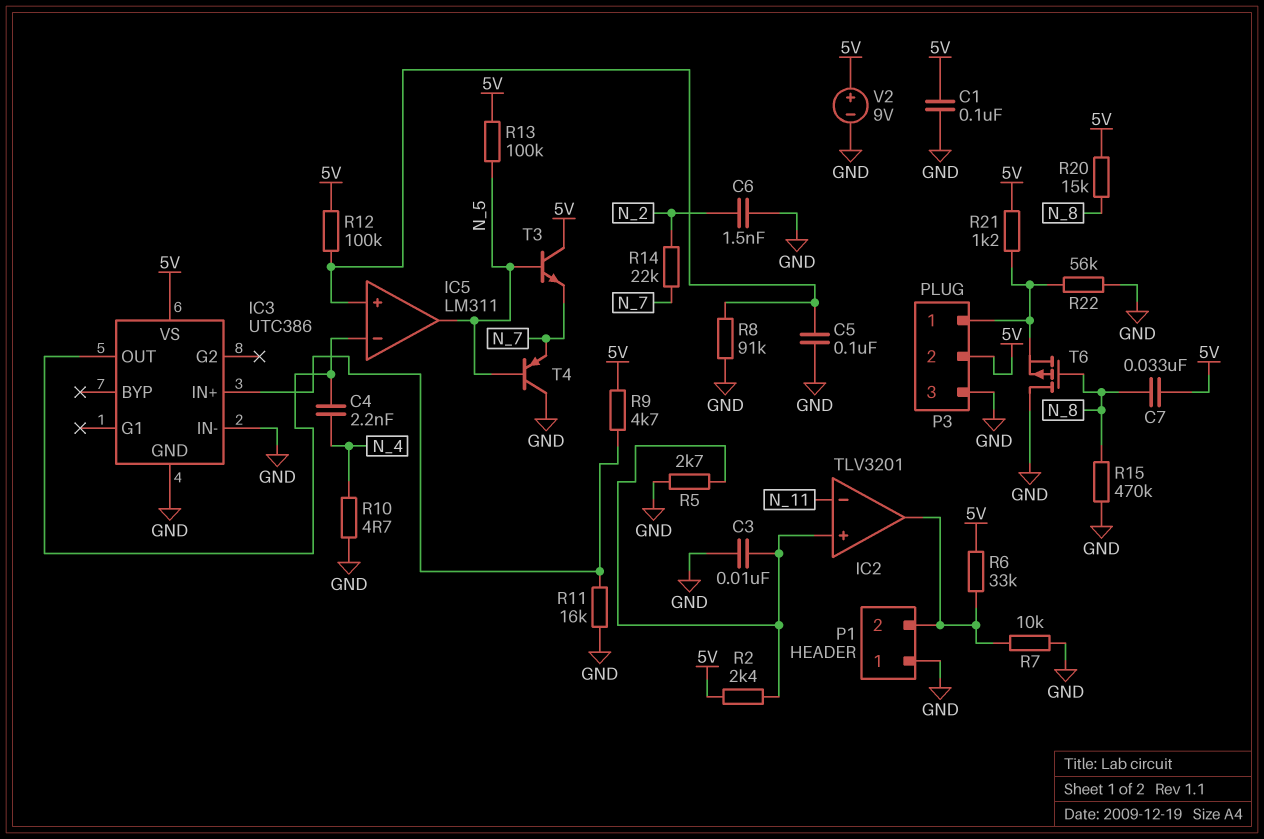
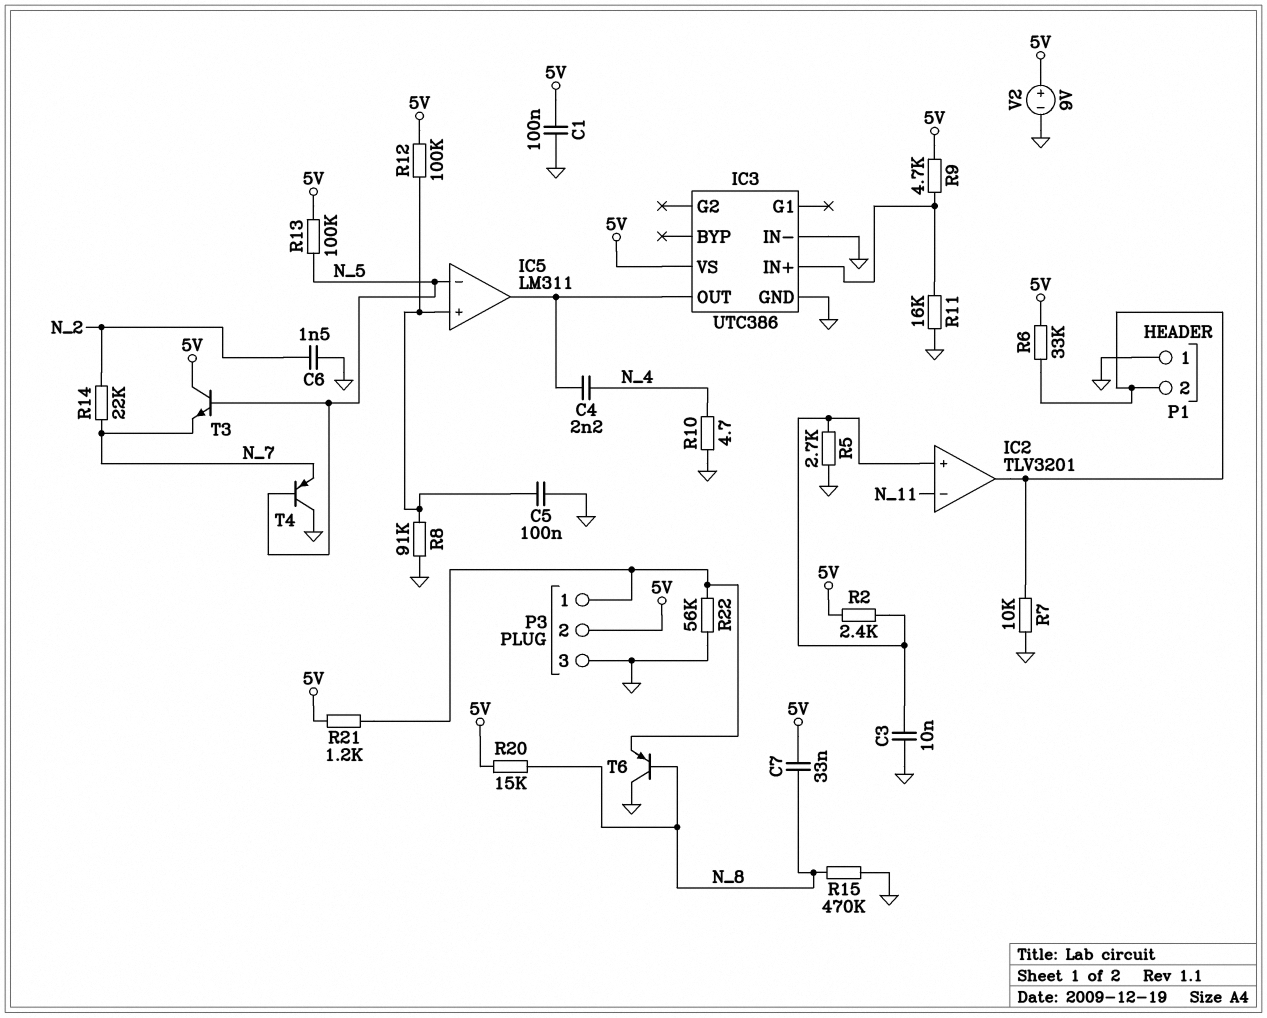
IC5 pin in-: IC3/OUT -> N_5
IC5 pin out: N_5 -> IC3/OUT
T6: PMOS (G N_8, D GND, S P3/1) -> PNP (B N_8, C GND, E P3/1)

